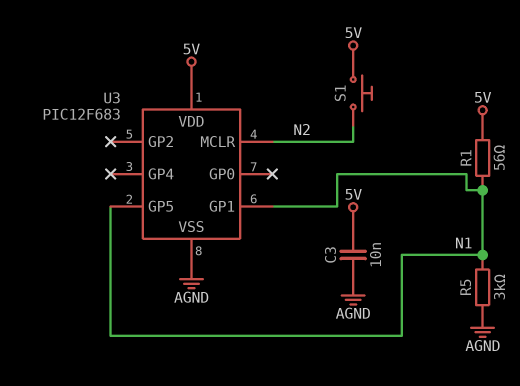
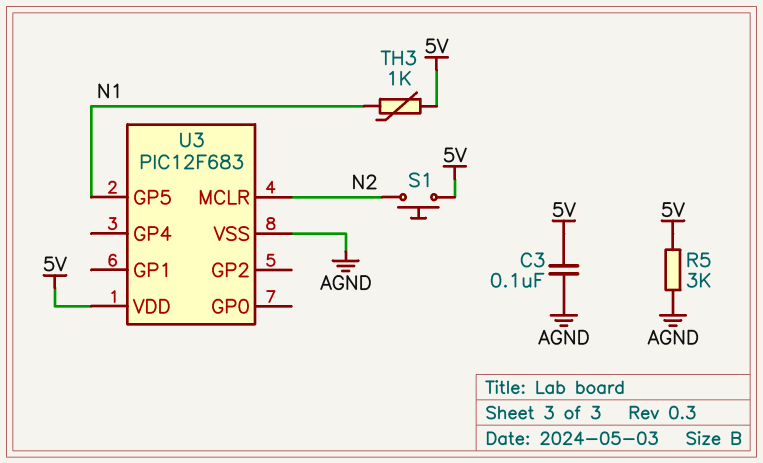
C3: 10nF (5V, AGND) -> 100nF (5V, AGND)
R1: 56 (5V, N1) -> none
R5: 3k (AGND, N1) -> 3k (5V, AGND)
TH3: none -> 1k (5V, N1)
U3 pin GP1: N1 -> none

